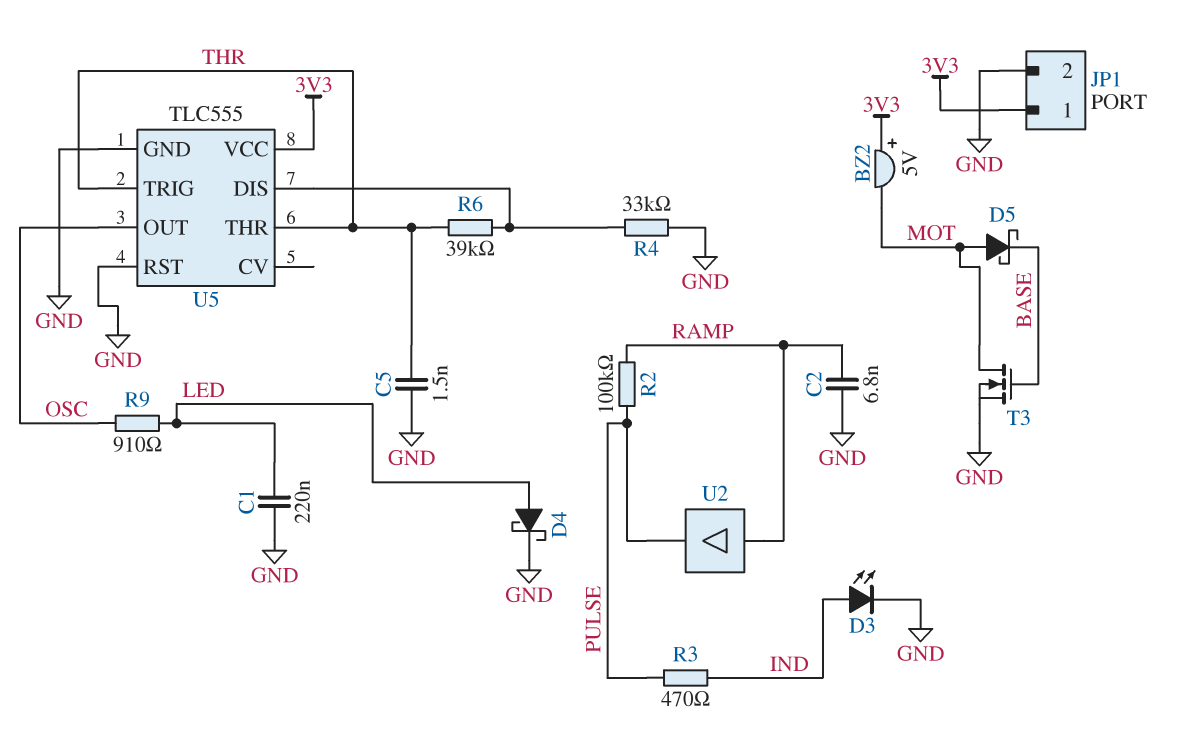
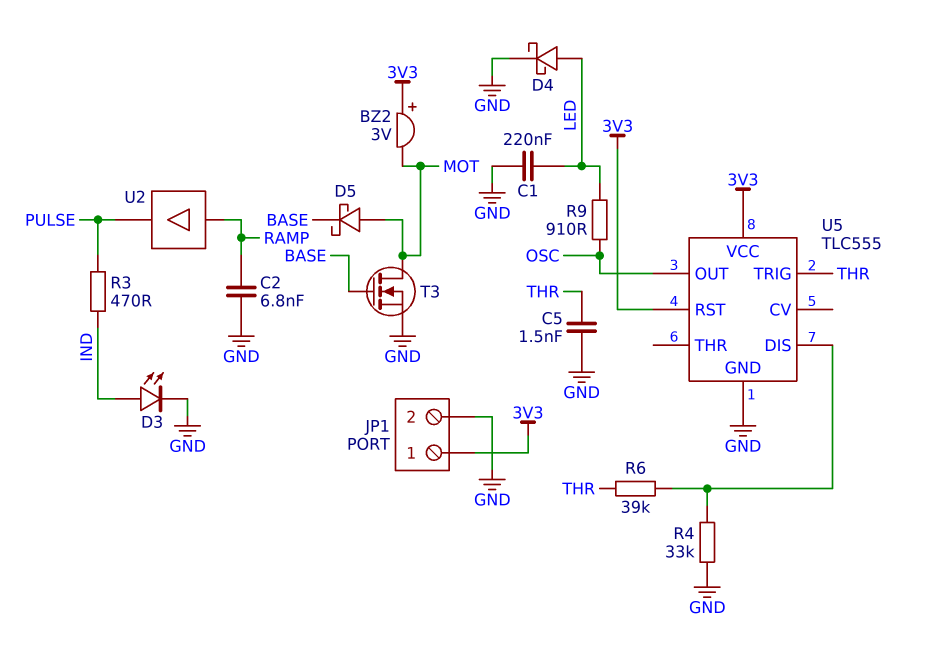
BZ2: buzzer 5V (plus 3V3, minus MOT) -> buzzer 3V (plus 3V3, minus MOT)
R2: 100k (PULSE, RAMP) -> none
U5 pin RST: GND -> 3V3
U5 pin THR: THR -> none

